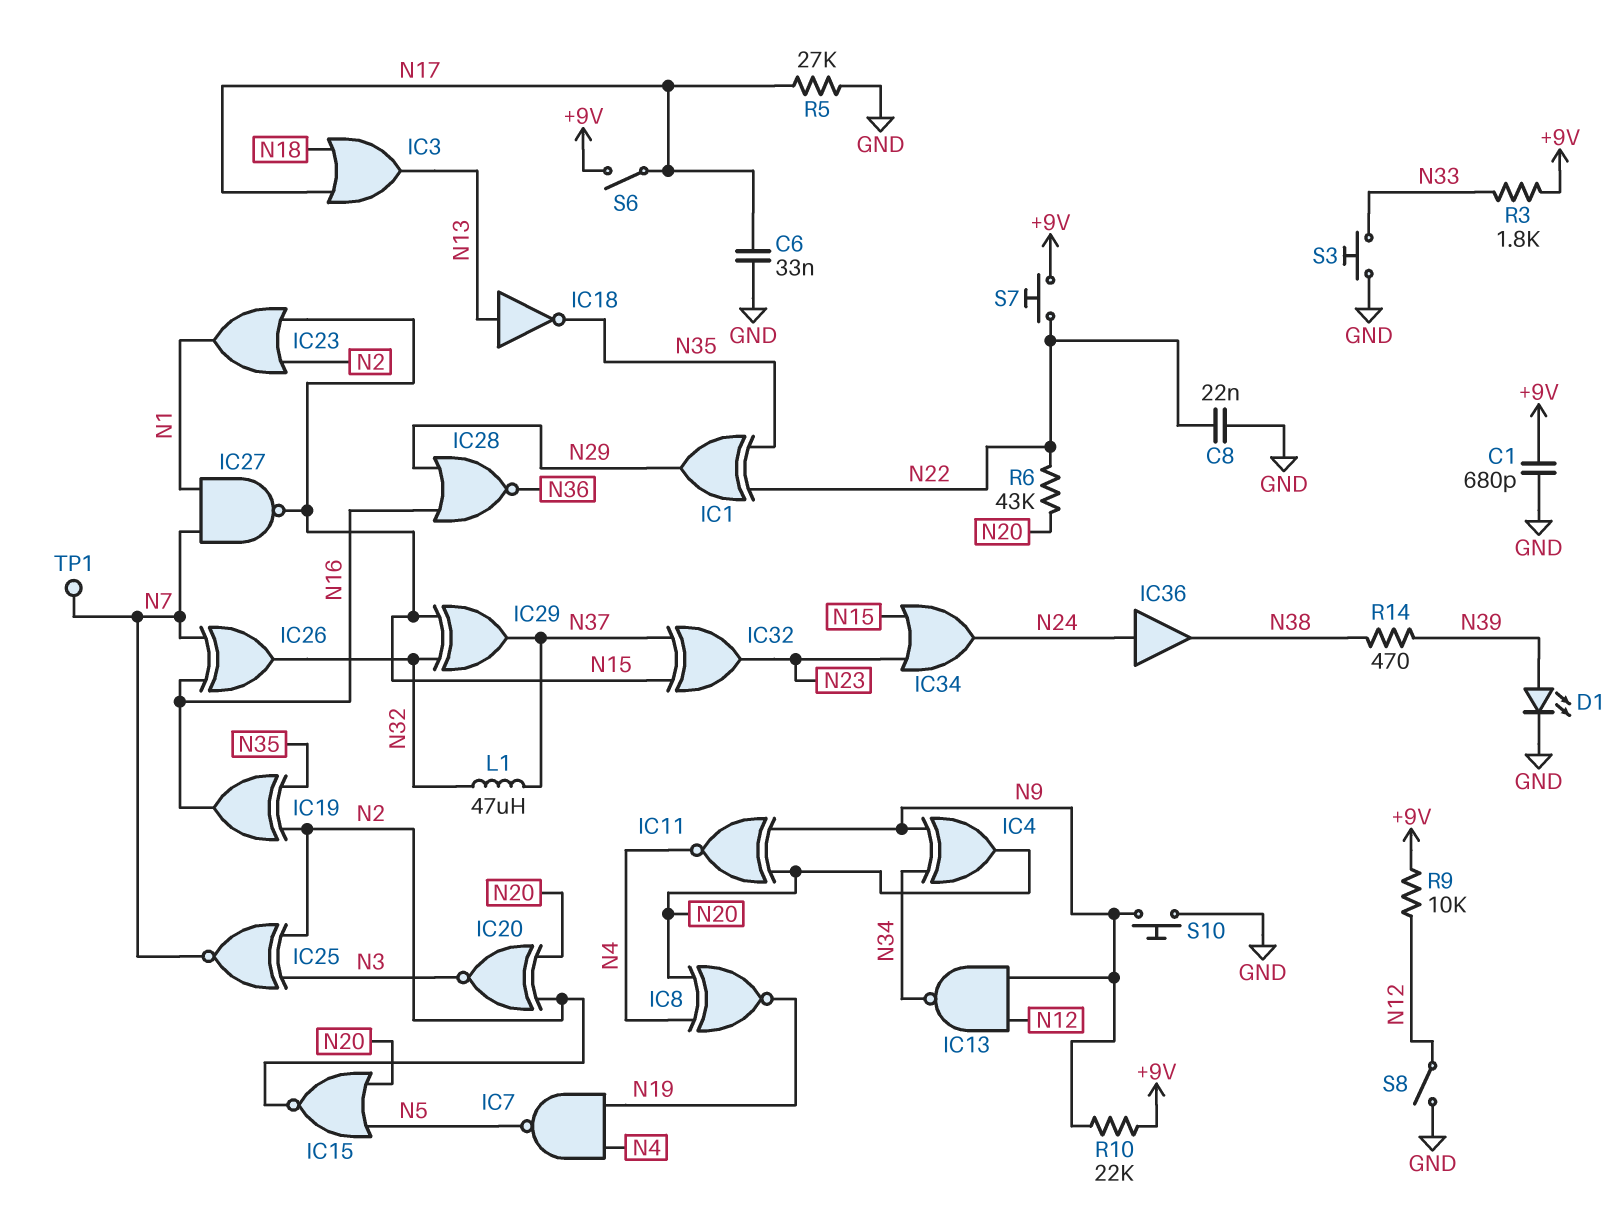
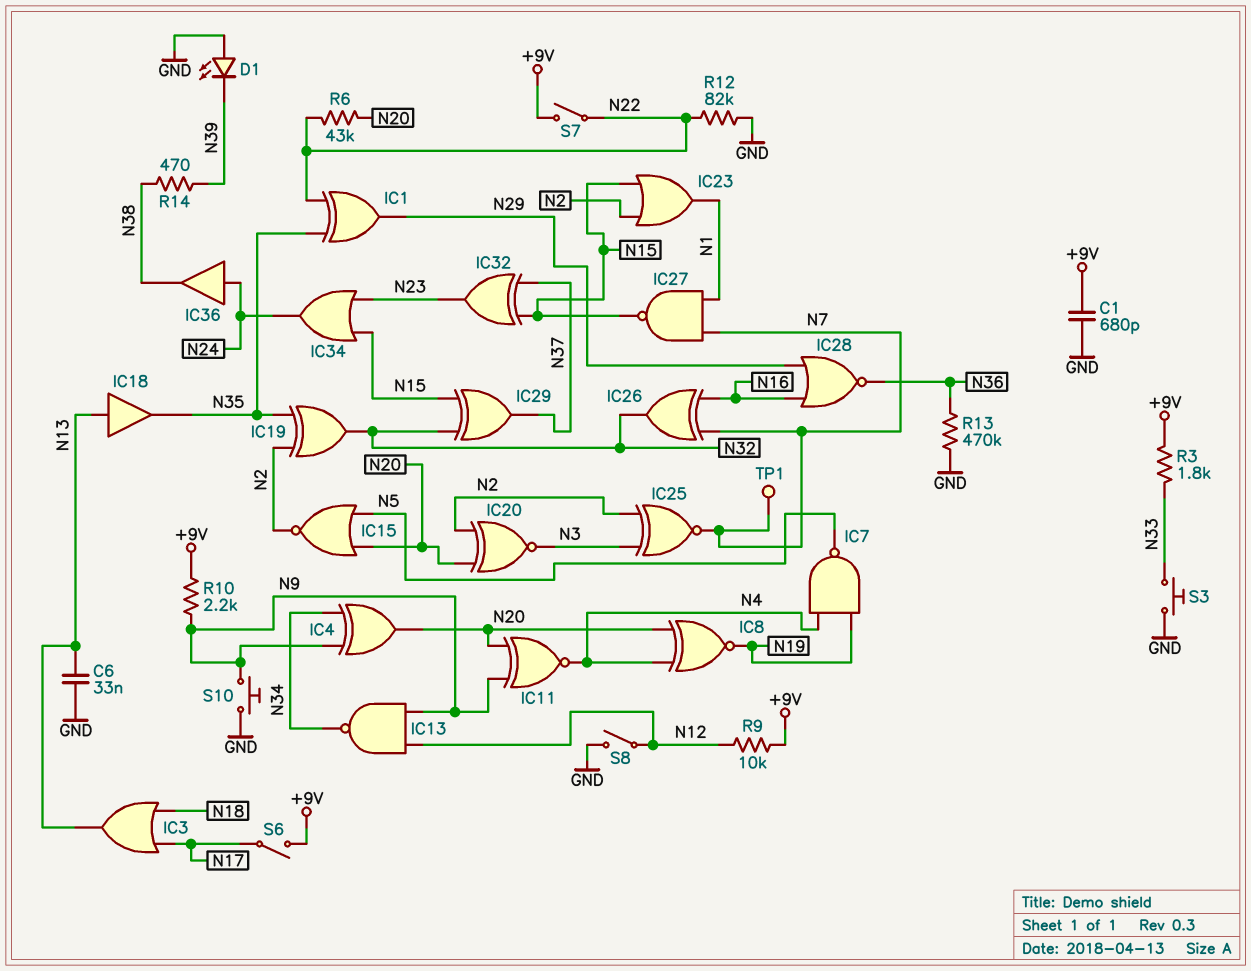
C6: 33nF (GND, N17) -> 33nF (GND, N13)
C8: 22nF (GND, N22) -> none
D1: LED (A N39, K GND) -> LED (A GND, K N39)
IC18: NOT (in N13, out N35) -> buffer (in N13, out N35)
IC19: XOR (in N2, in N35, out N16) -> XOR (in N2, in N35, out N32)
L1: 47uH (N32, N37) -> none
R5: 27k (GND, N17) -> none
R10: 22k (+9V, N9) -> 2.2k (+9V, N9)
R12: none -> 82k (GND, N22)
R13: none -> 470k (GND, N36)
S7: button (+9V, N22) -> switch (+9V, N22)

